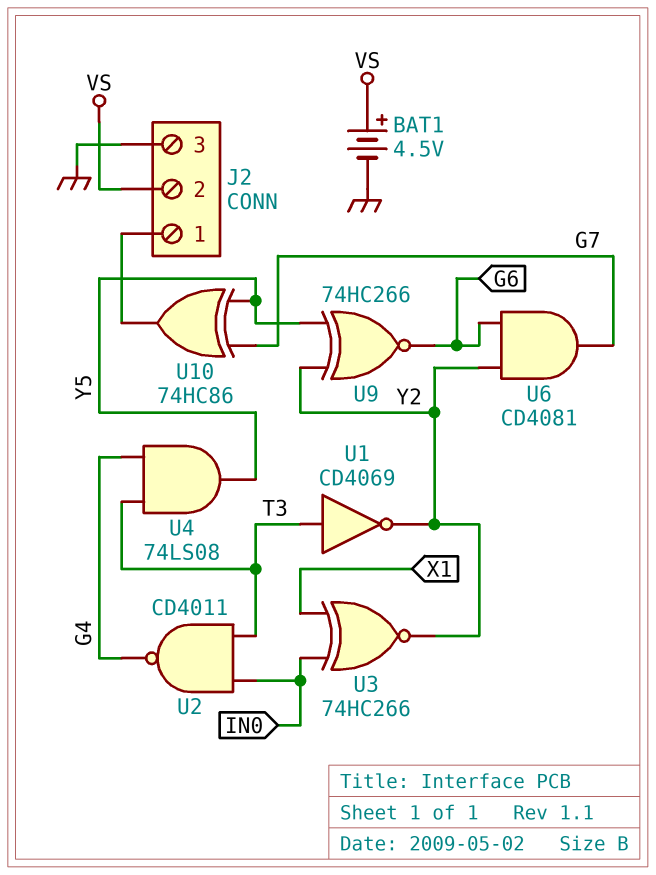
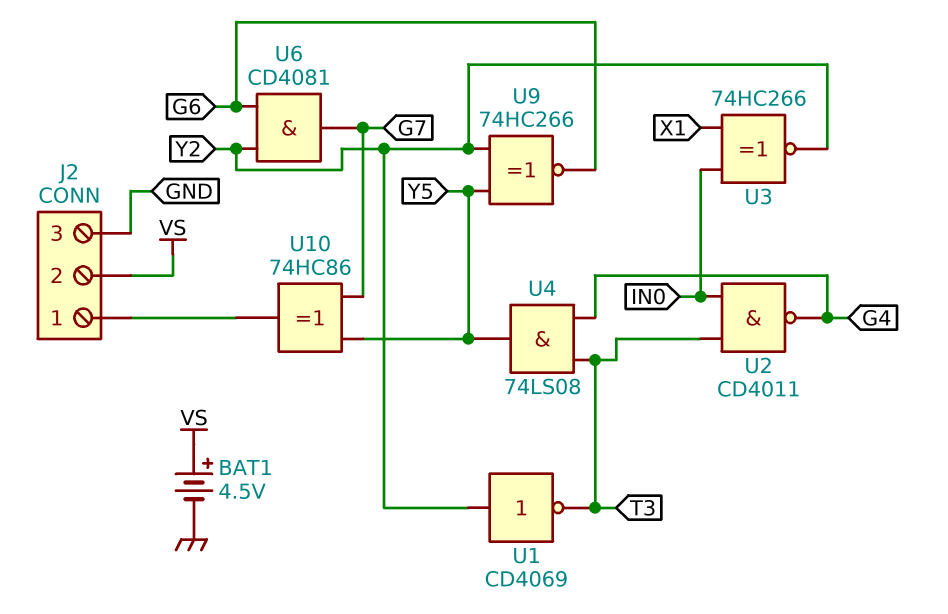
U1: NOT CD4069 (in T3, out Y2) -> NOT CD4069 (in Y2, out T3)

